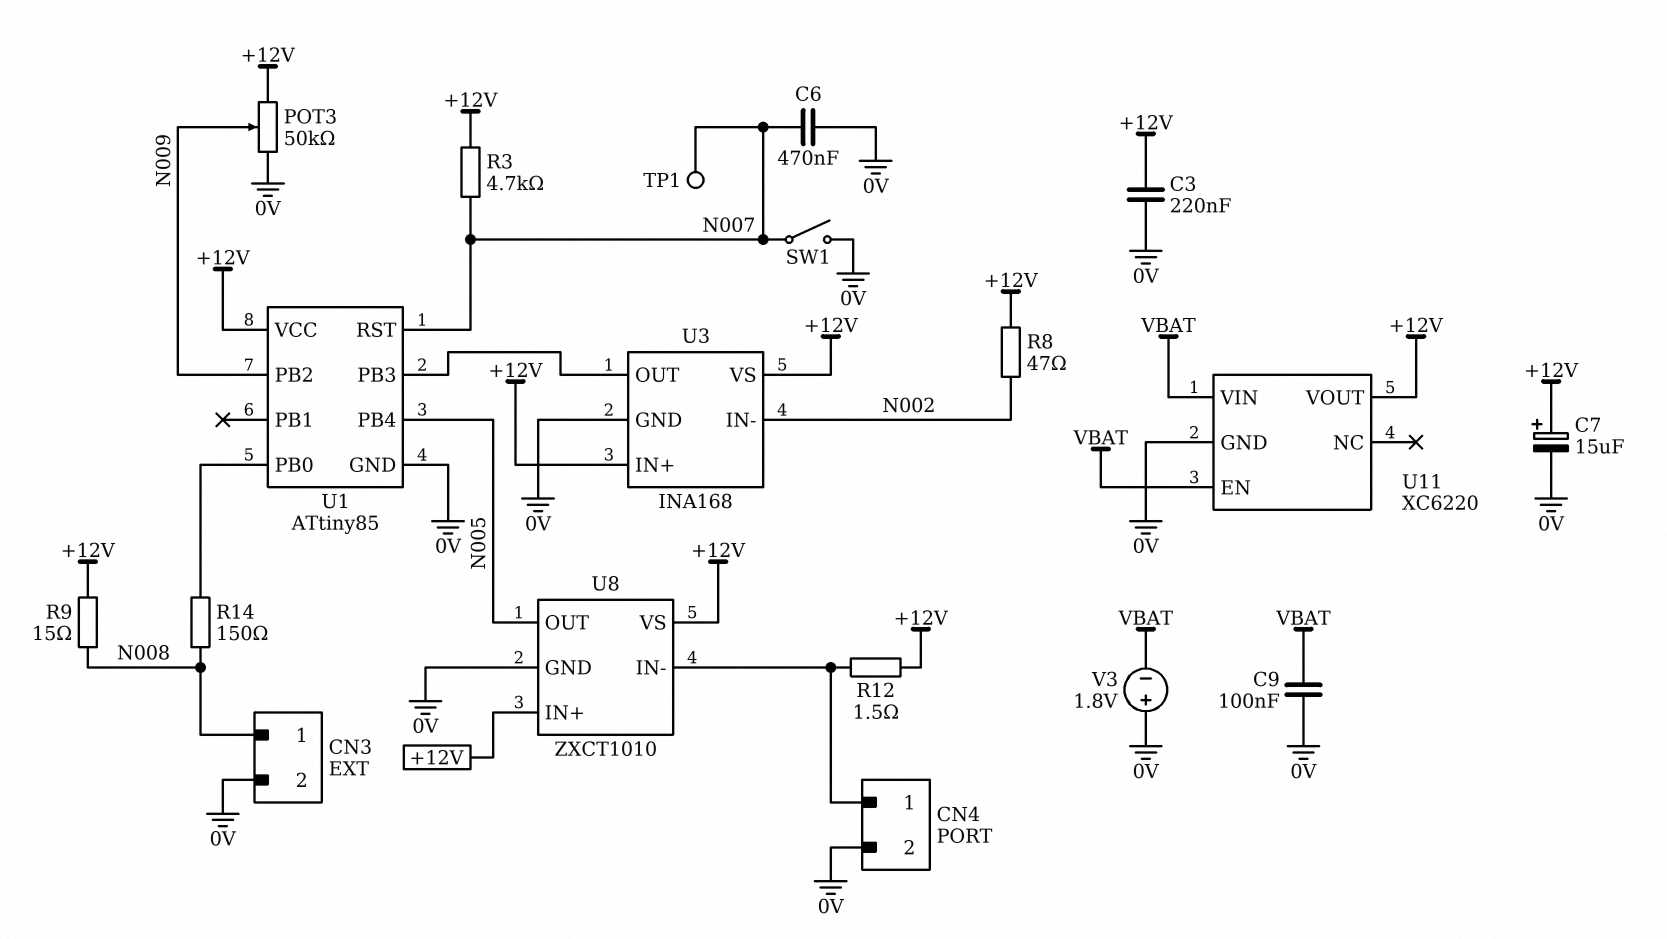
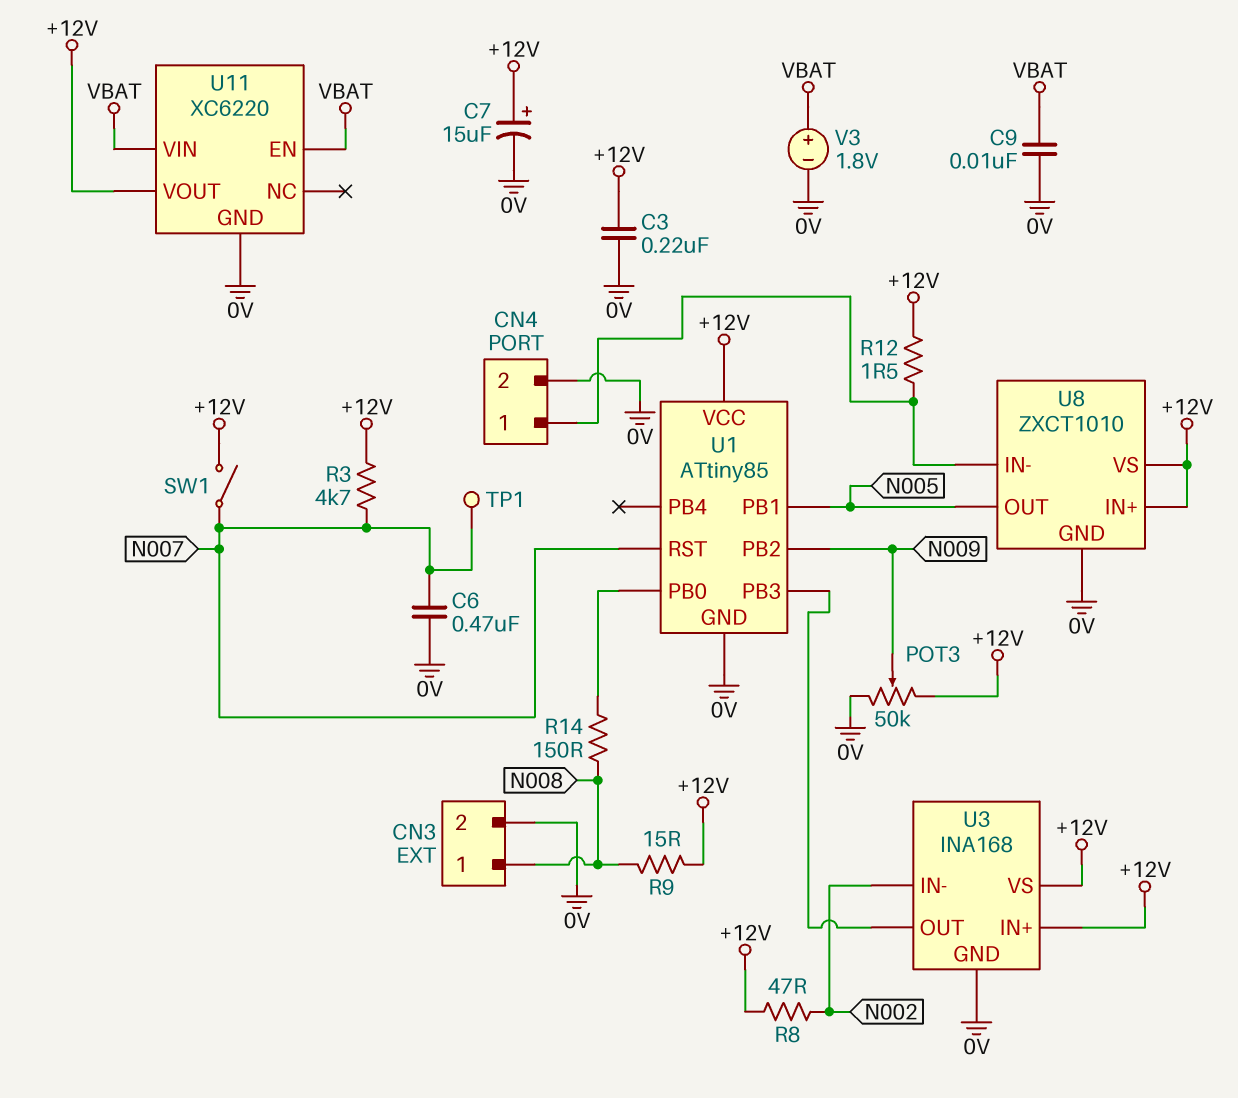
C9: 100nF (0V, VBAT) -> 10nF (0V, VBAT)
SW1: switch (0V, N007) -> switch (+12V, N007)
U1 pin PB1: none -> N005
U1 pin PB4: N005 -> none
V3: 1.8V (plus 0V, minus VBAT) -> 1.8V (plus VBAT, minus 0V)

